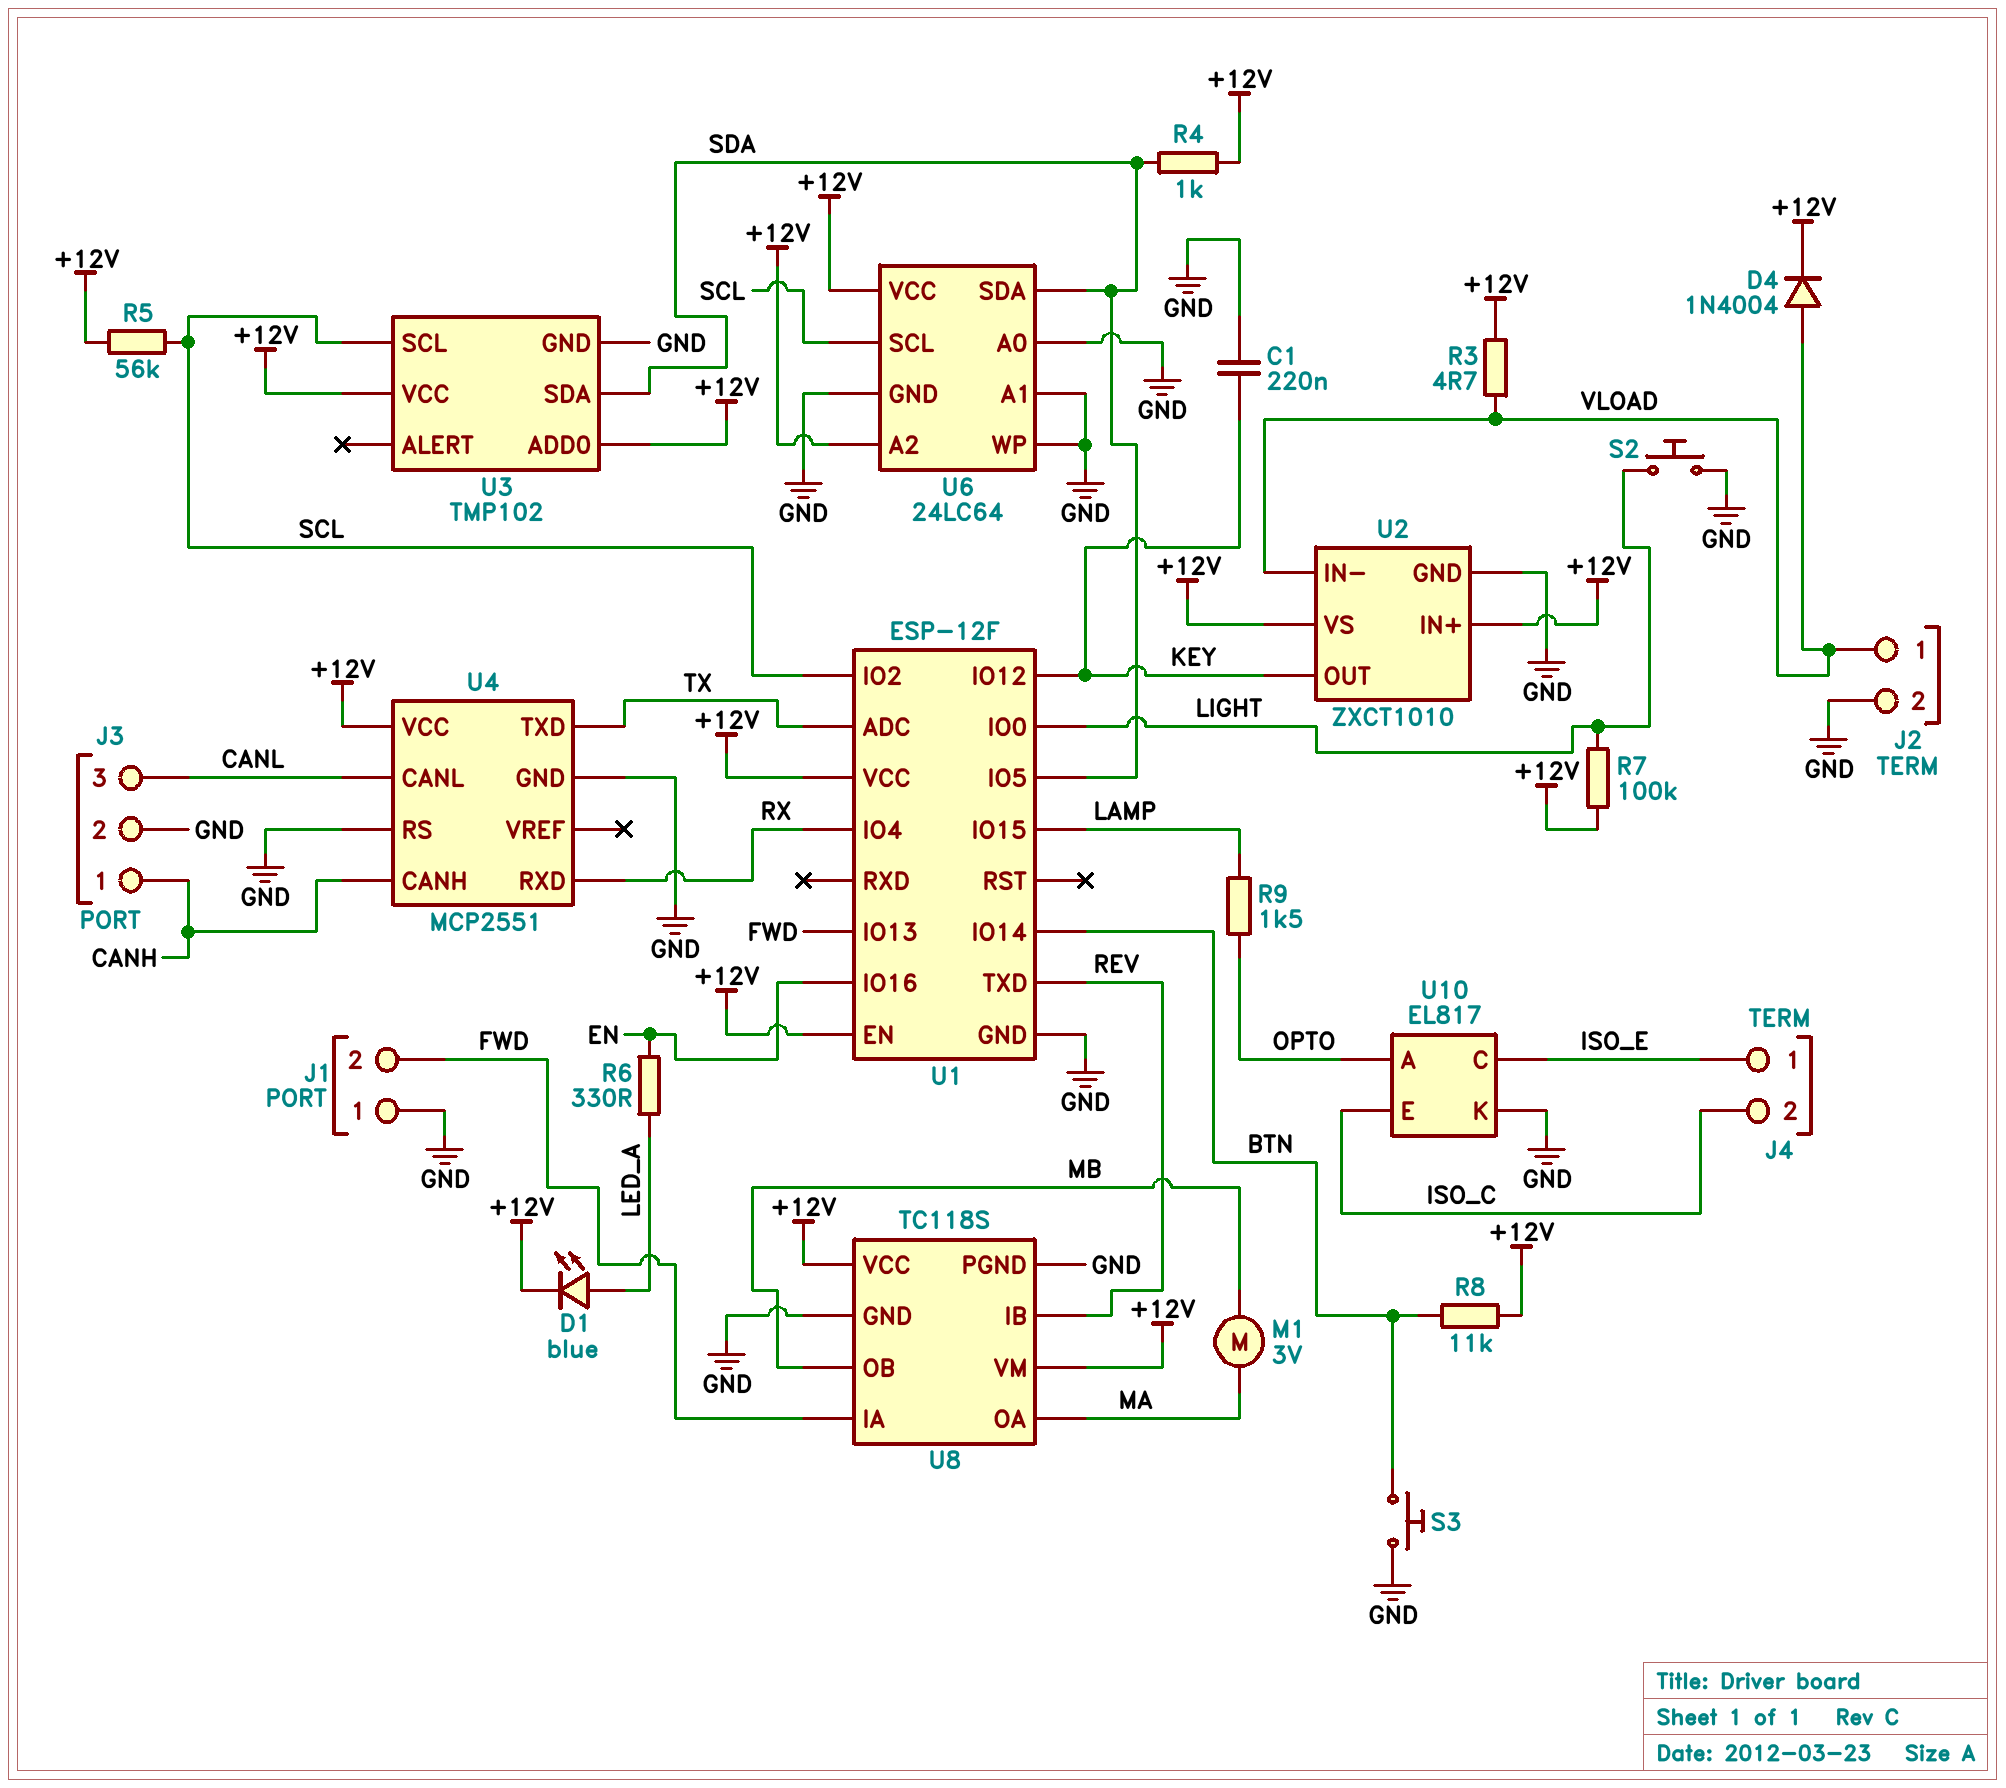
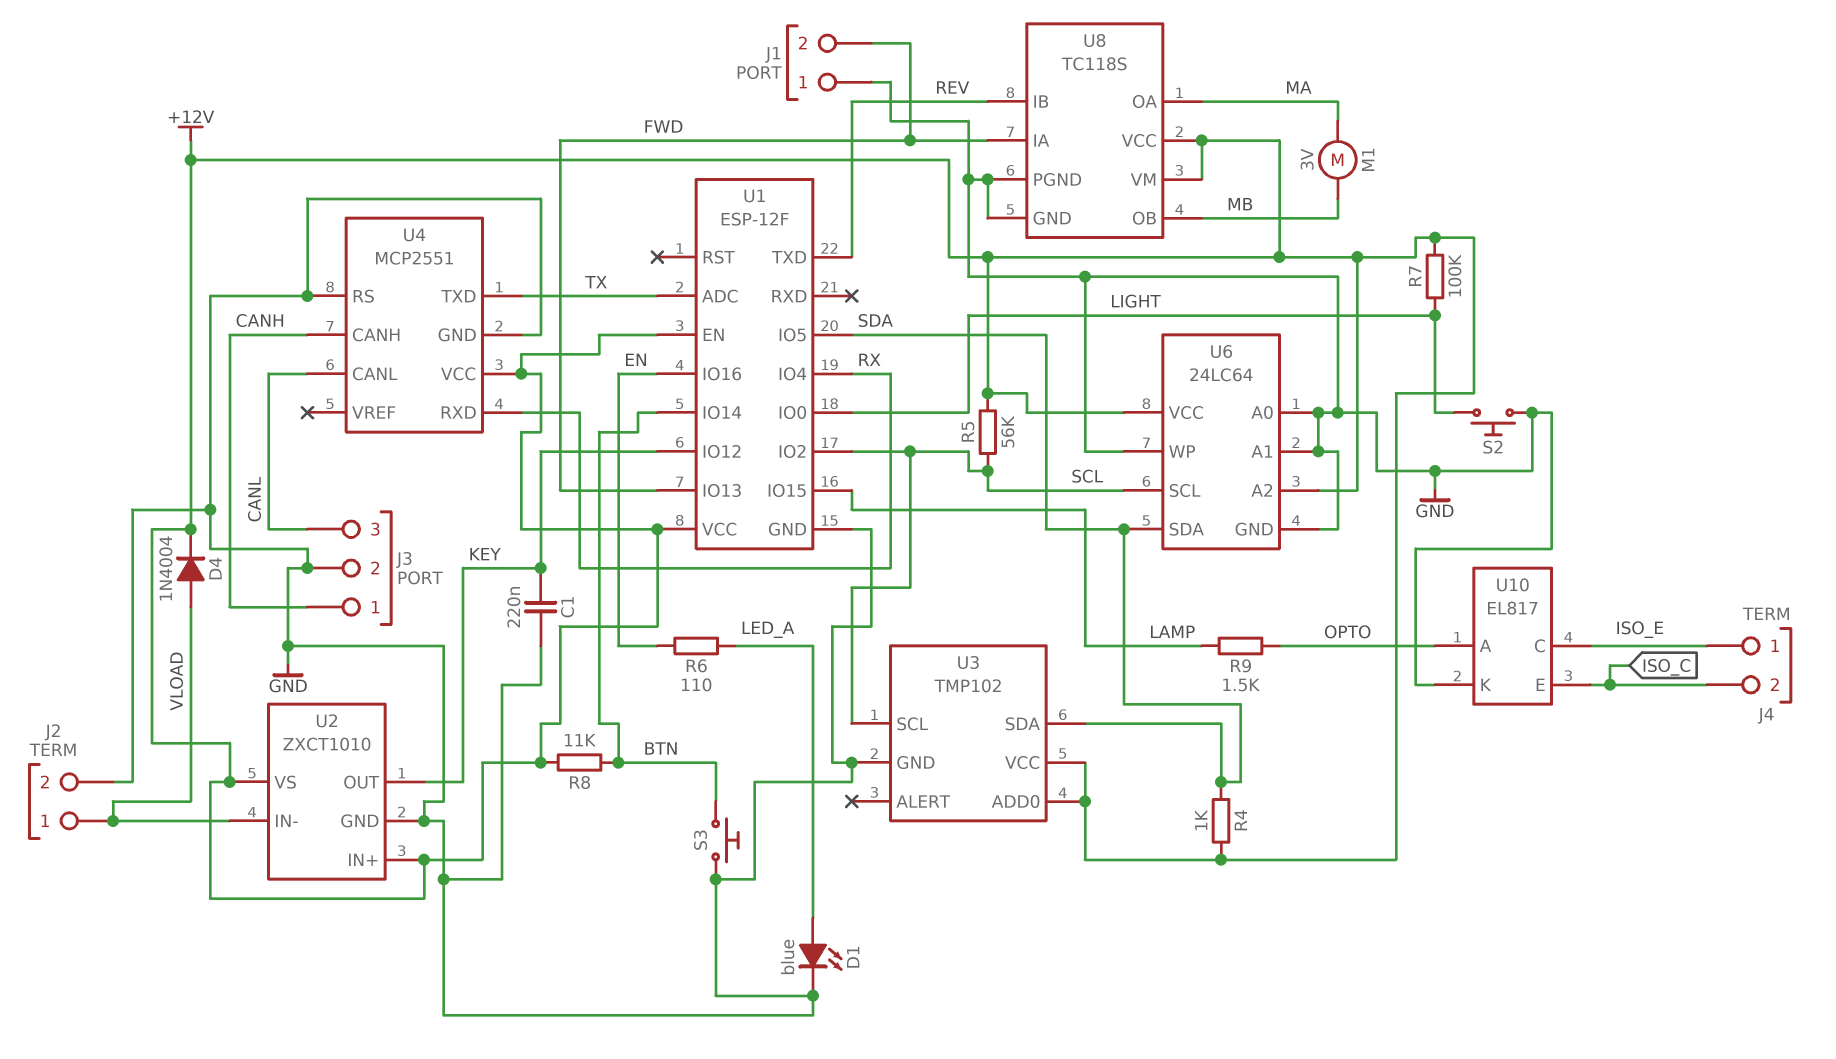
D1: LED blue (A LED_A, K +12V) -> LED blue (A LED_A, K GND)
R3: 4.7 (+12V, VLOAD) -> none
R6: 330 (EN, LED_A) -> 110 (EN, LED_A)

